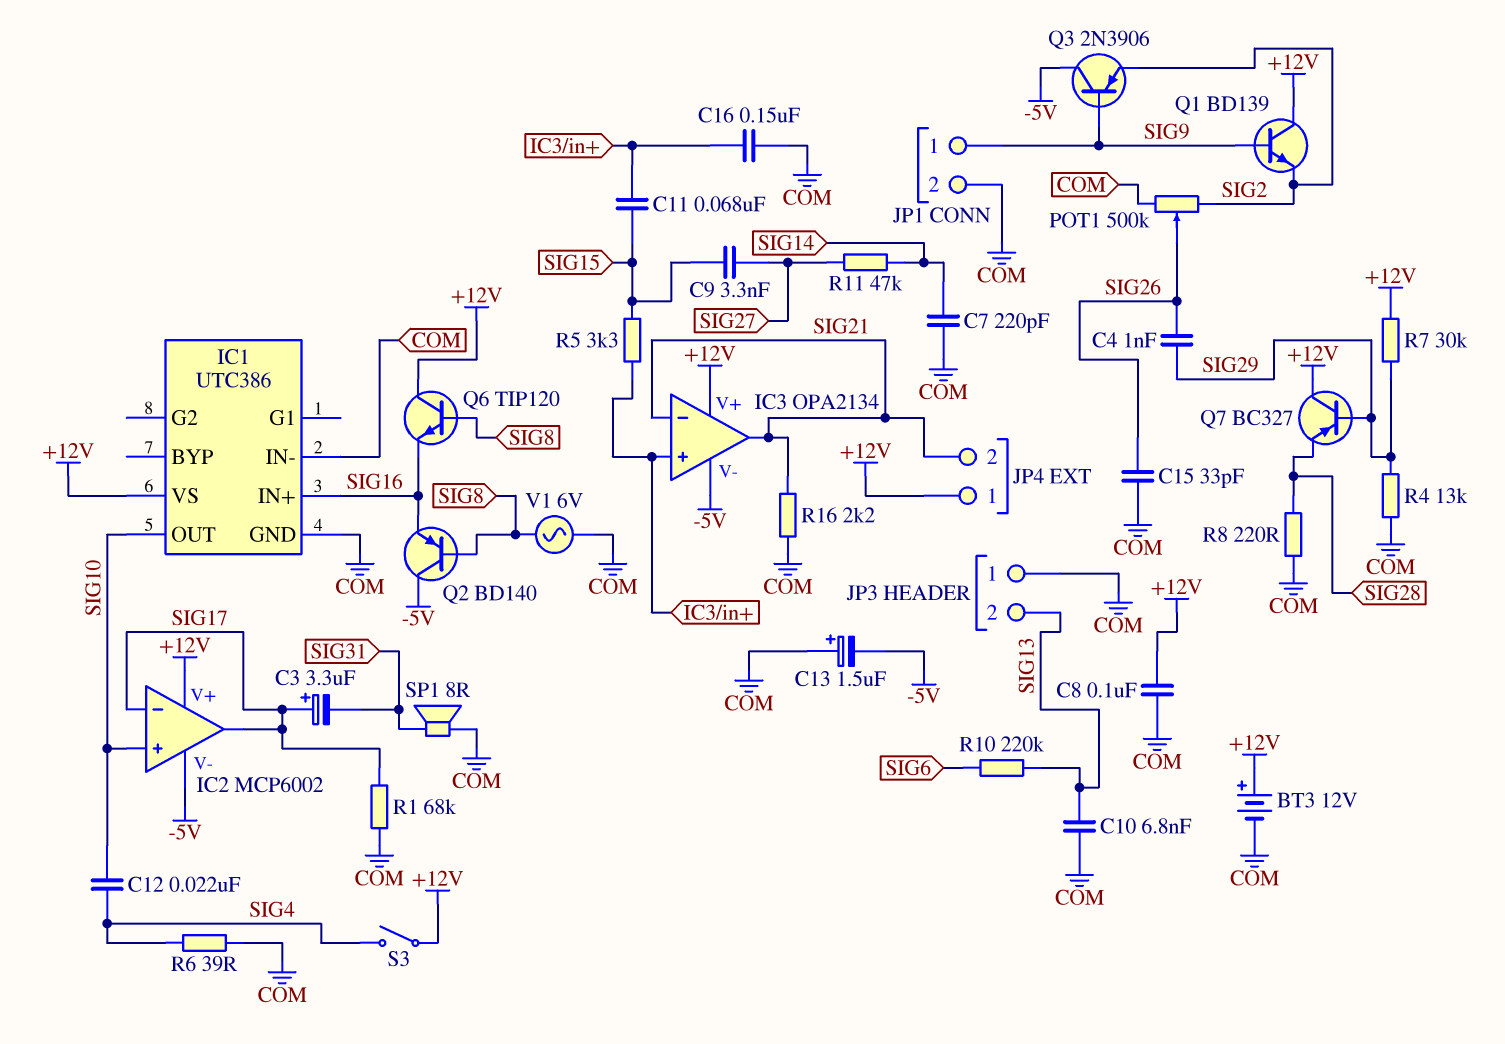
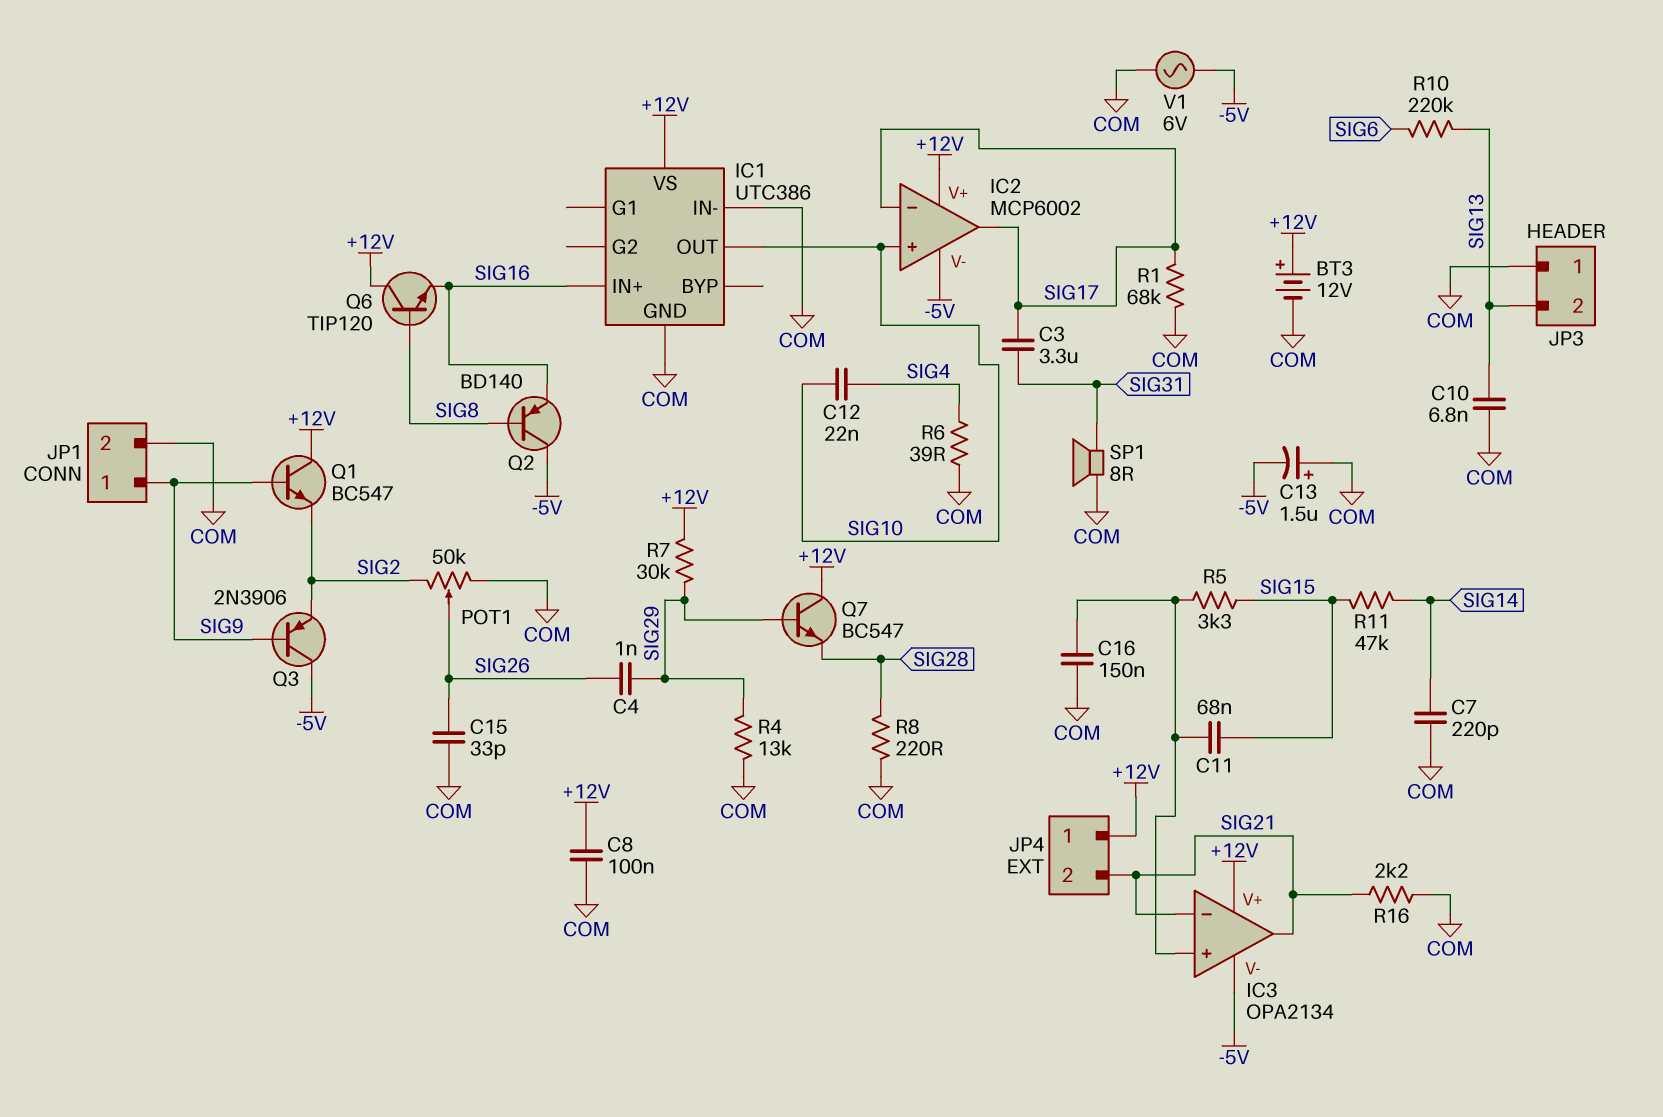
C3: 3.3uF (plus SIG17, minus SIG31) -> 3.3uF (SIG17, SIG31)
C9: 3.3nF (SIG15, SIG27) -> none
POT1: 500k (COM, SIG2, wiper SIG26) -> 50k (COM, SIG2, wiper SIG26)
Q1: NPN BD139 (B SIG9, C +12V, E SIG2) -> NPN BC547 (B SIG9, C +12V, E SIG2)
Q7: PNP BC327 (B SIG29, C +12V, E SIG28) -> NPN BC547 (B SIG29, C +12V, E SIG28)
R11: 47k (SIG14, SIG27) -> 47k (SIG14, SIG15)
S3: switch (+12V, SIG4) -> none
V1: AC 6V (COM, SIG8) -> AC 6V (-5V, COM)

